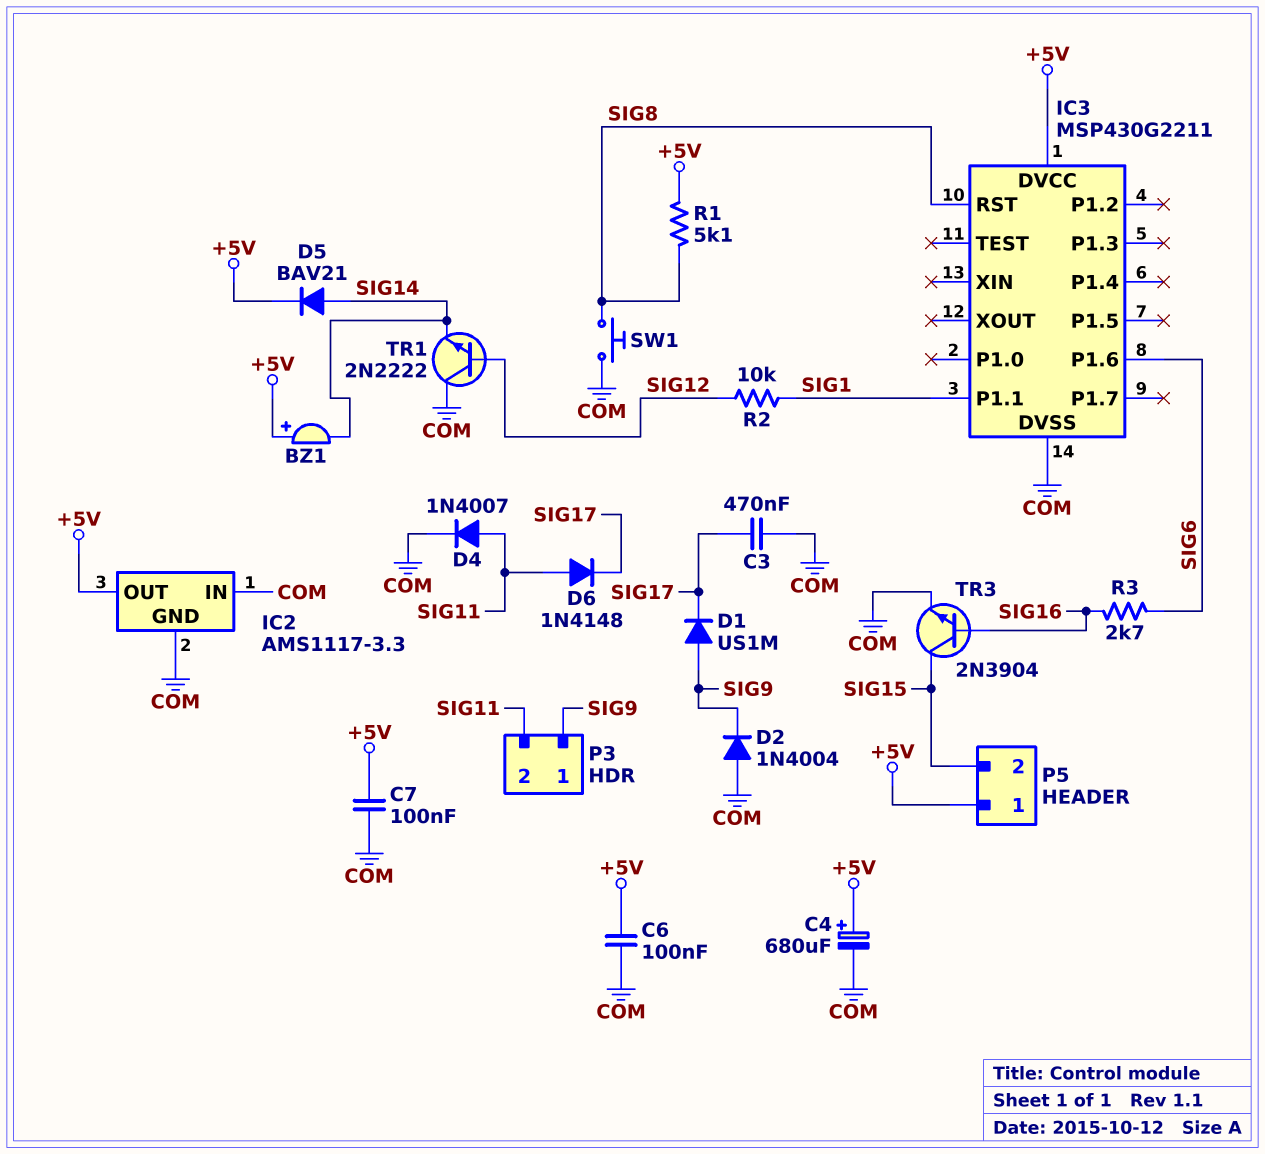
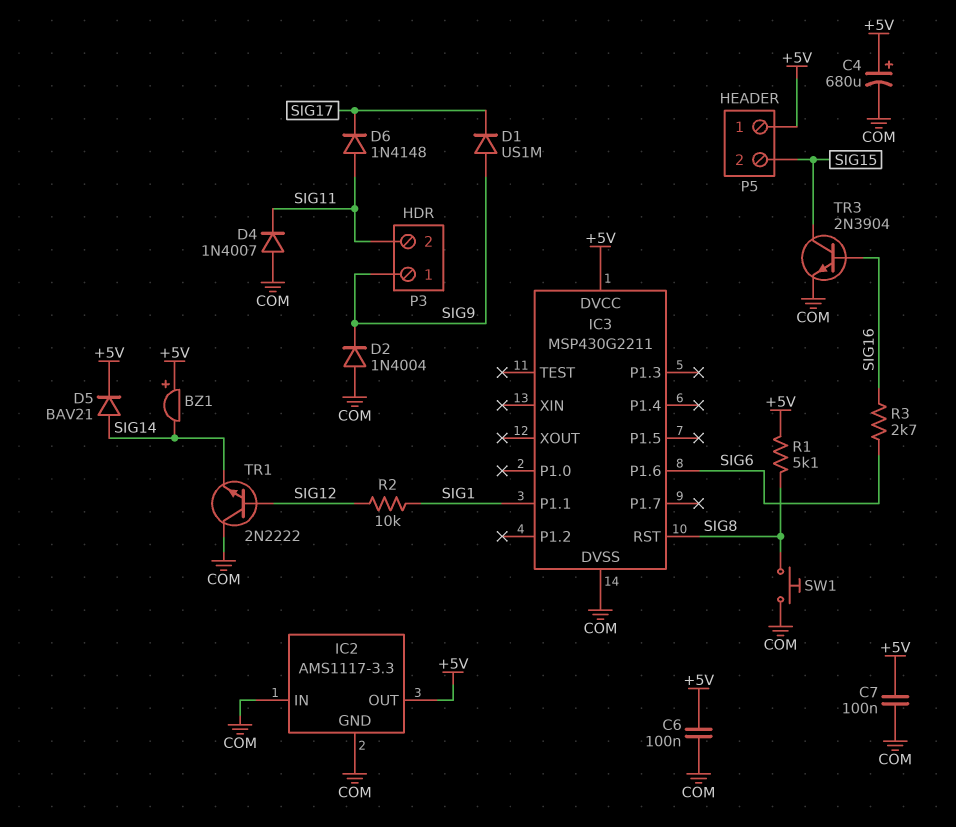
C3: 470nF (COM, SIG17) -> none
D4: diode 1N4007 (A SIG11, K COM) -> diode 1N4007 (A COM, K SIG11)

